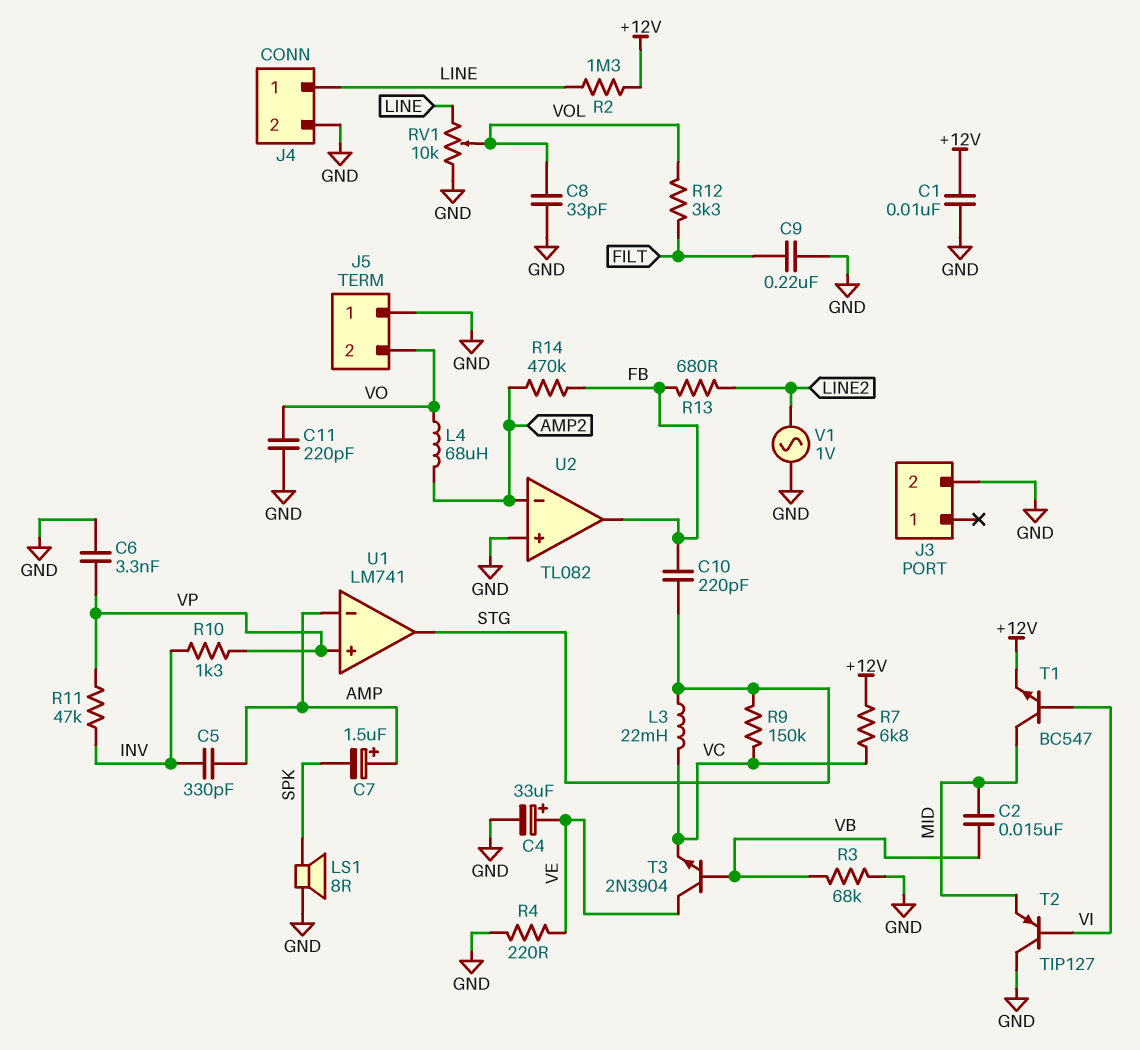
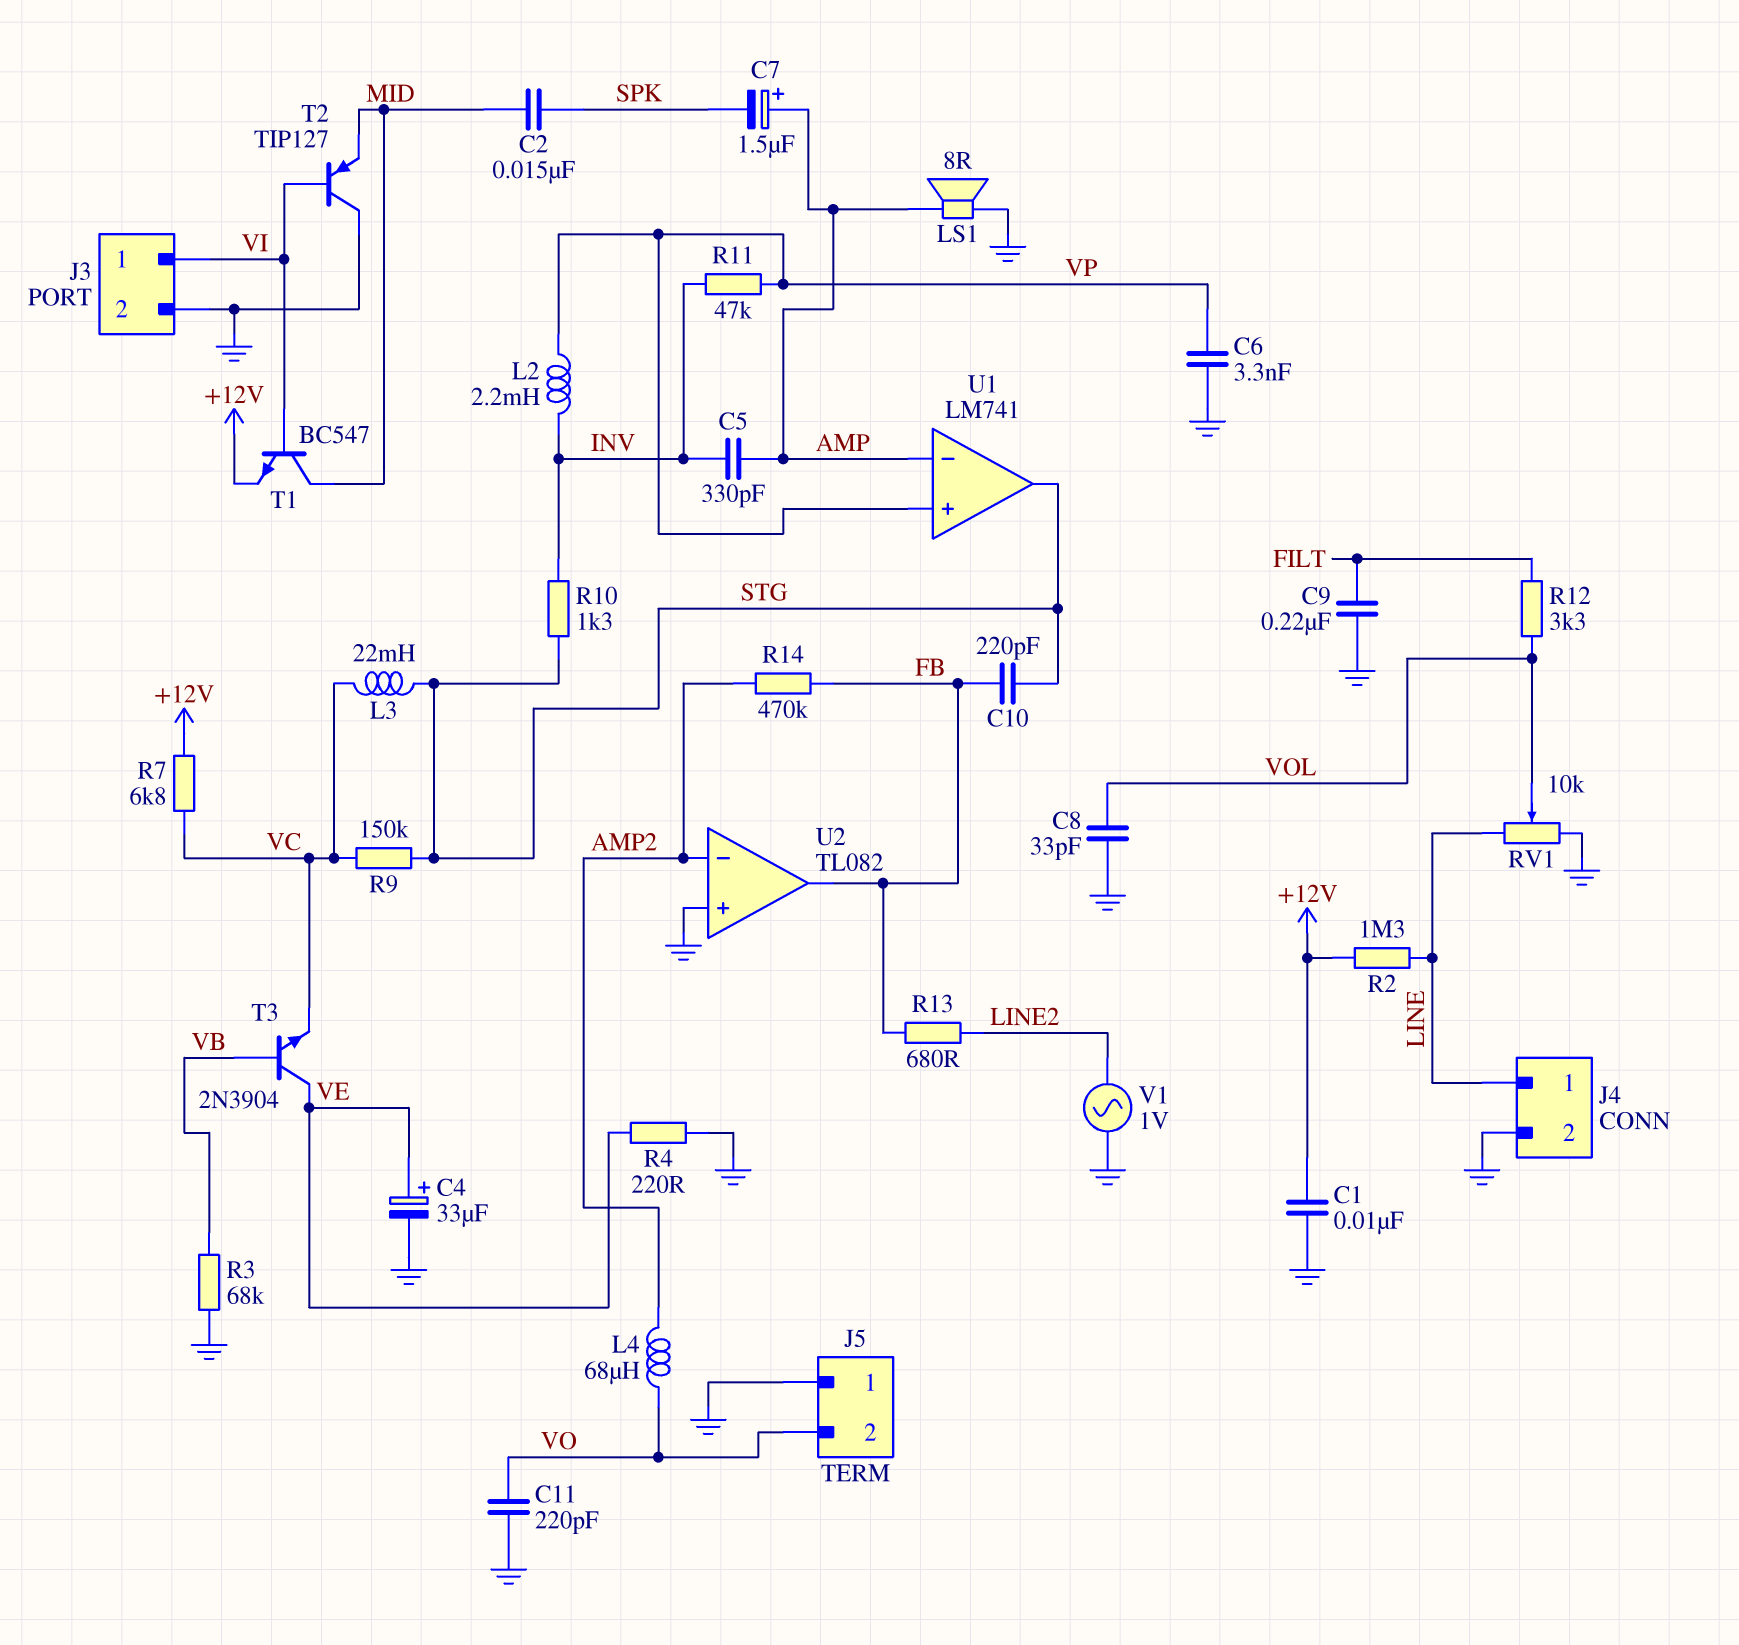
C2: 15nF (MID, VB) -> 15nF (MID, SPK)
J3 pin 1: none -> VI
L2: none -> 2.2mH (INV, VP)
LS1: speaker 8R (GND, SPK) -> speaker 8R (AMP, GND)
R10: 1.3k (INV, VP) -> 1.3k (INV, STG)

